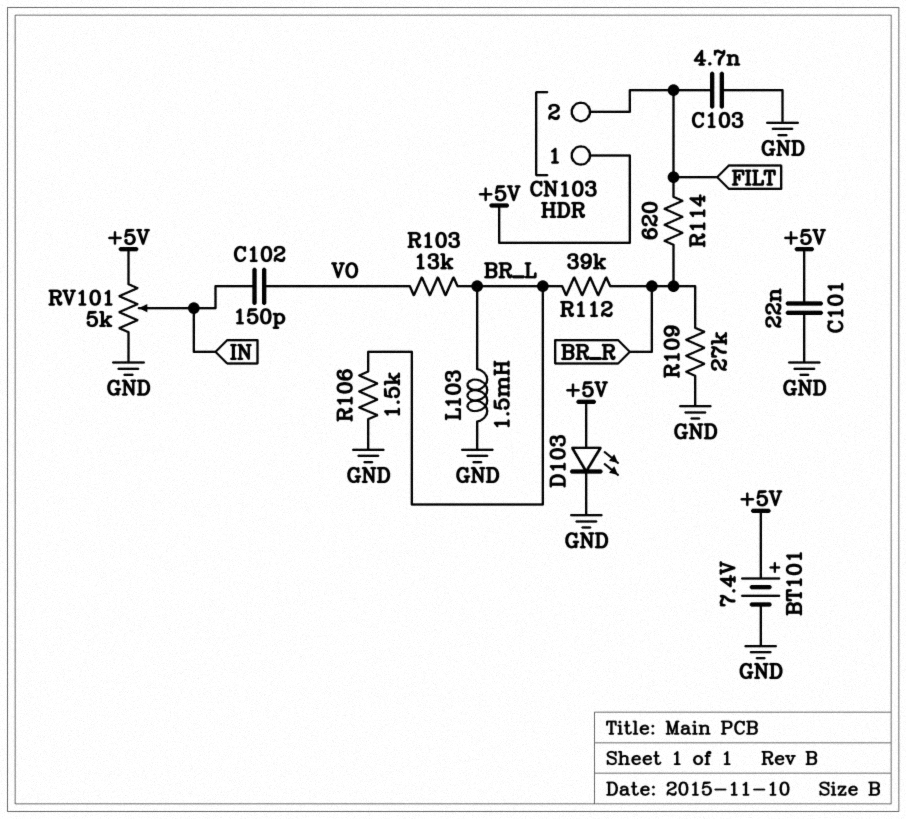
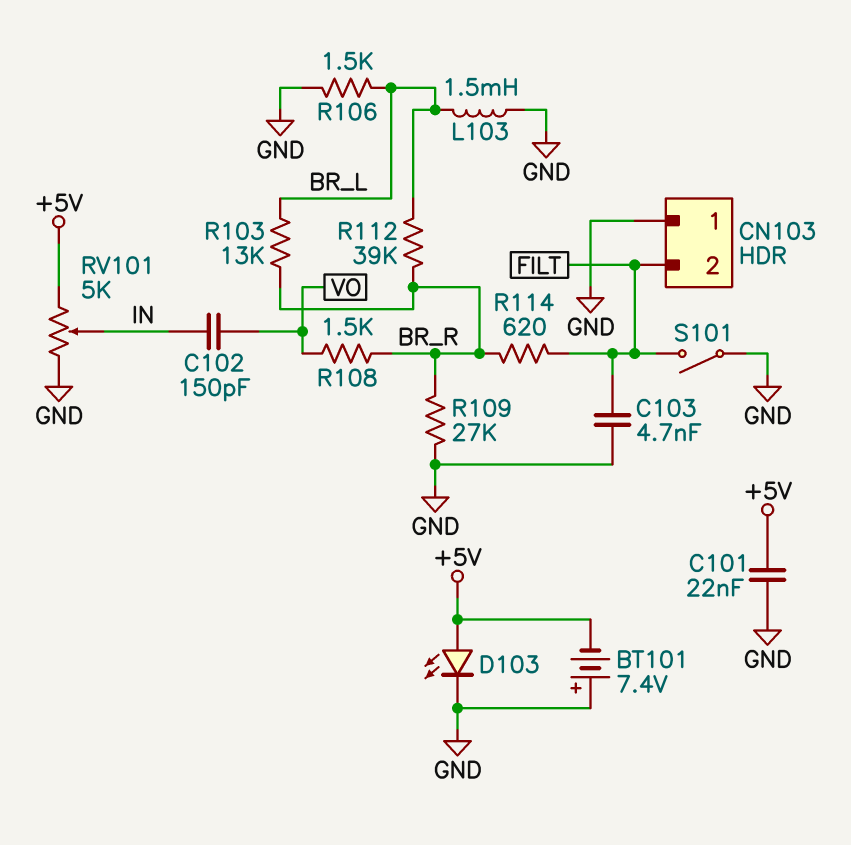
BT101: 7.4V (plus +5V, minus GND) -> 7.4V (plus GND, minus +5V)
CN103 pin 1: +5V -> GND
R103: 13k (BR_L, VO) -> 13k (BR_L, BR_R)
R108: none -> 1.5k (BR_R, VO)
S101: none -> switch (FILT, GND)

